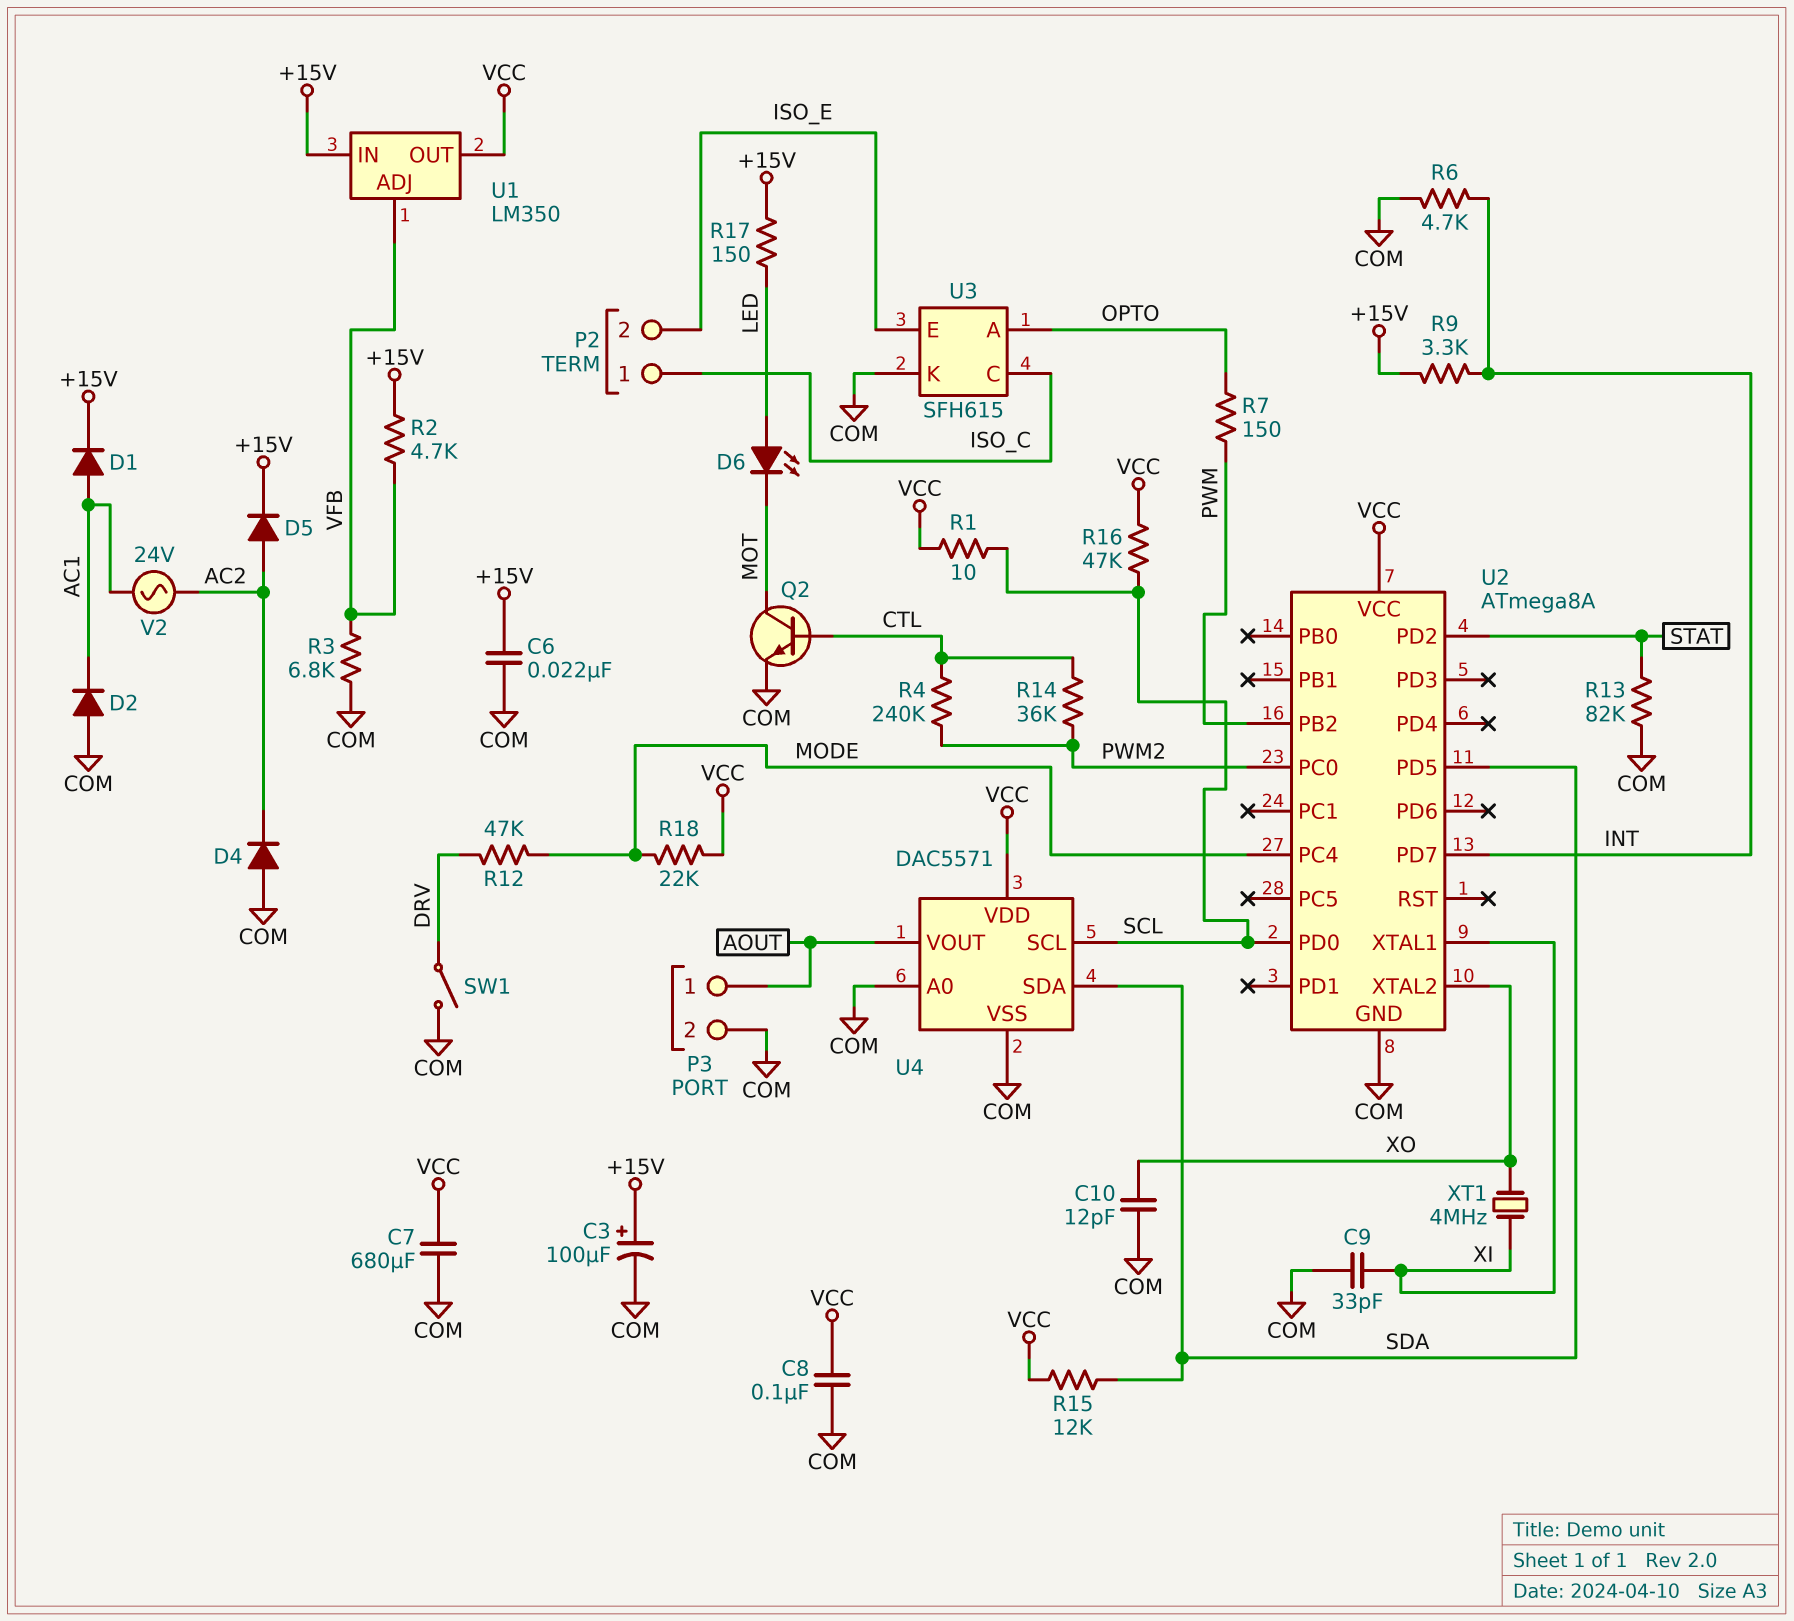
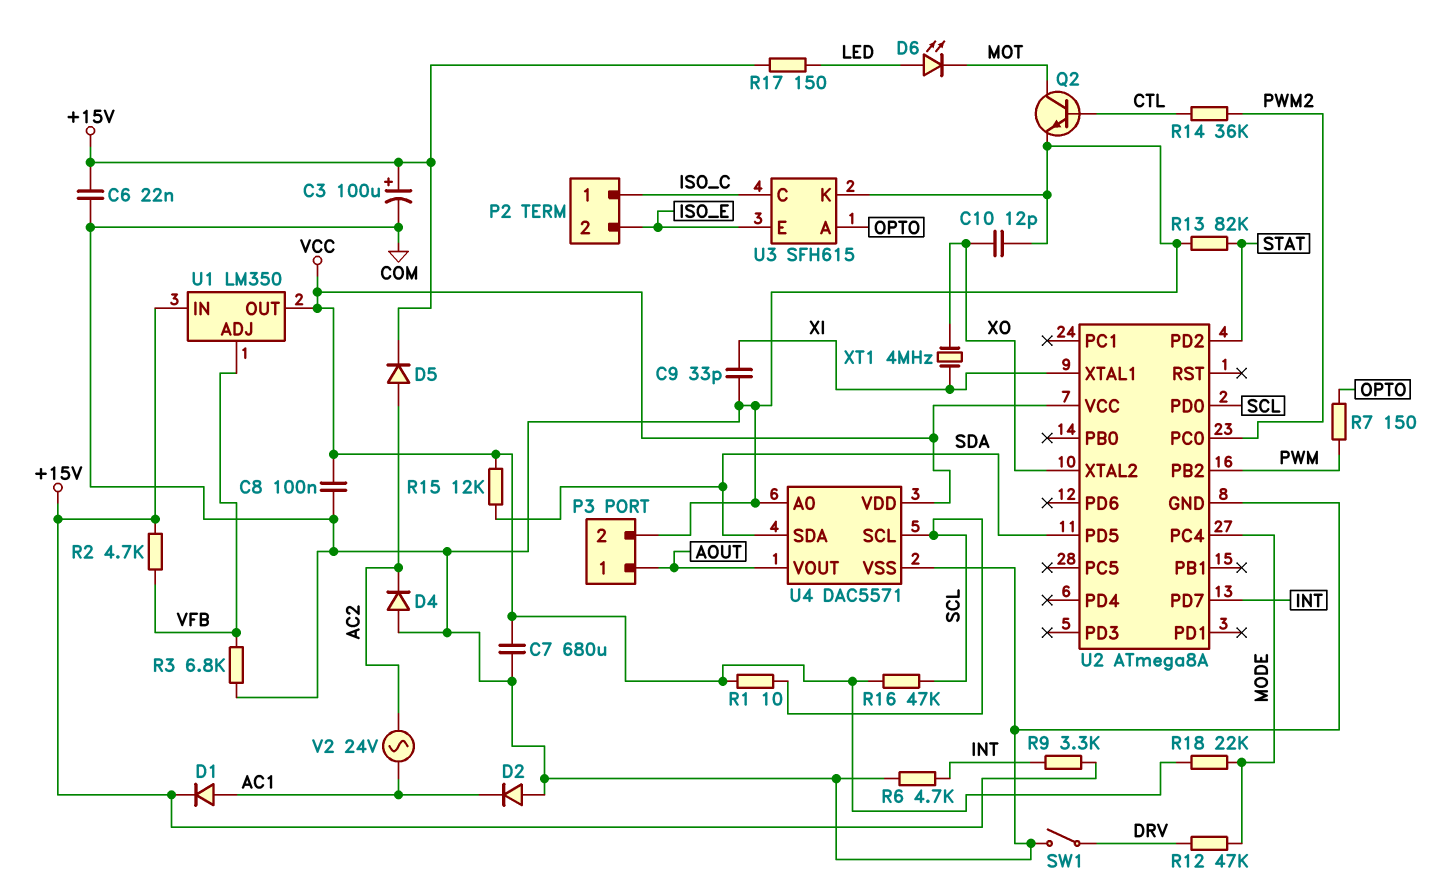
R4: 240k (CTL, PWM2) -> none

